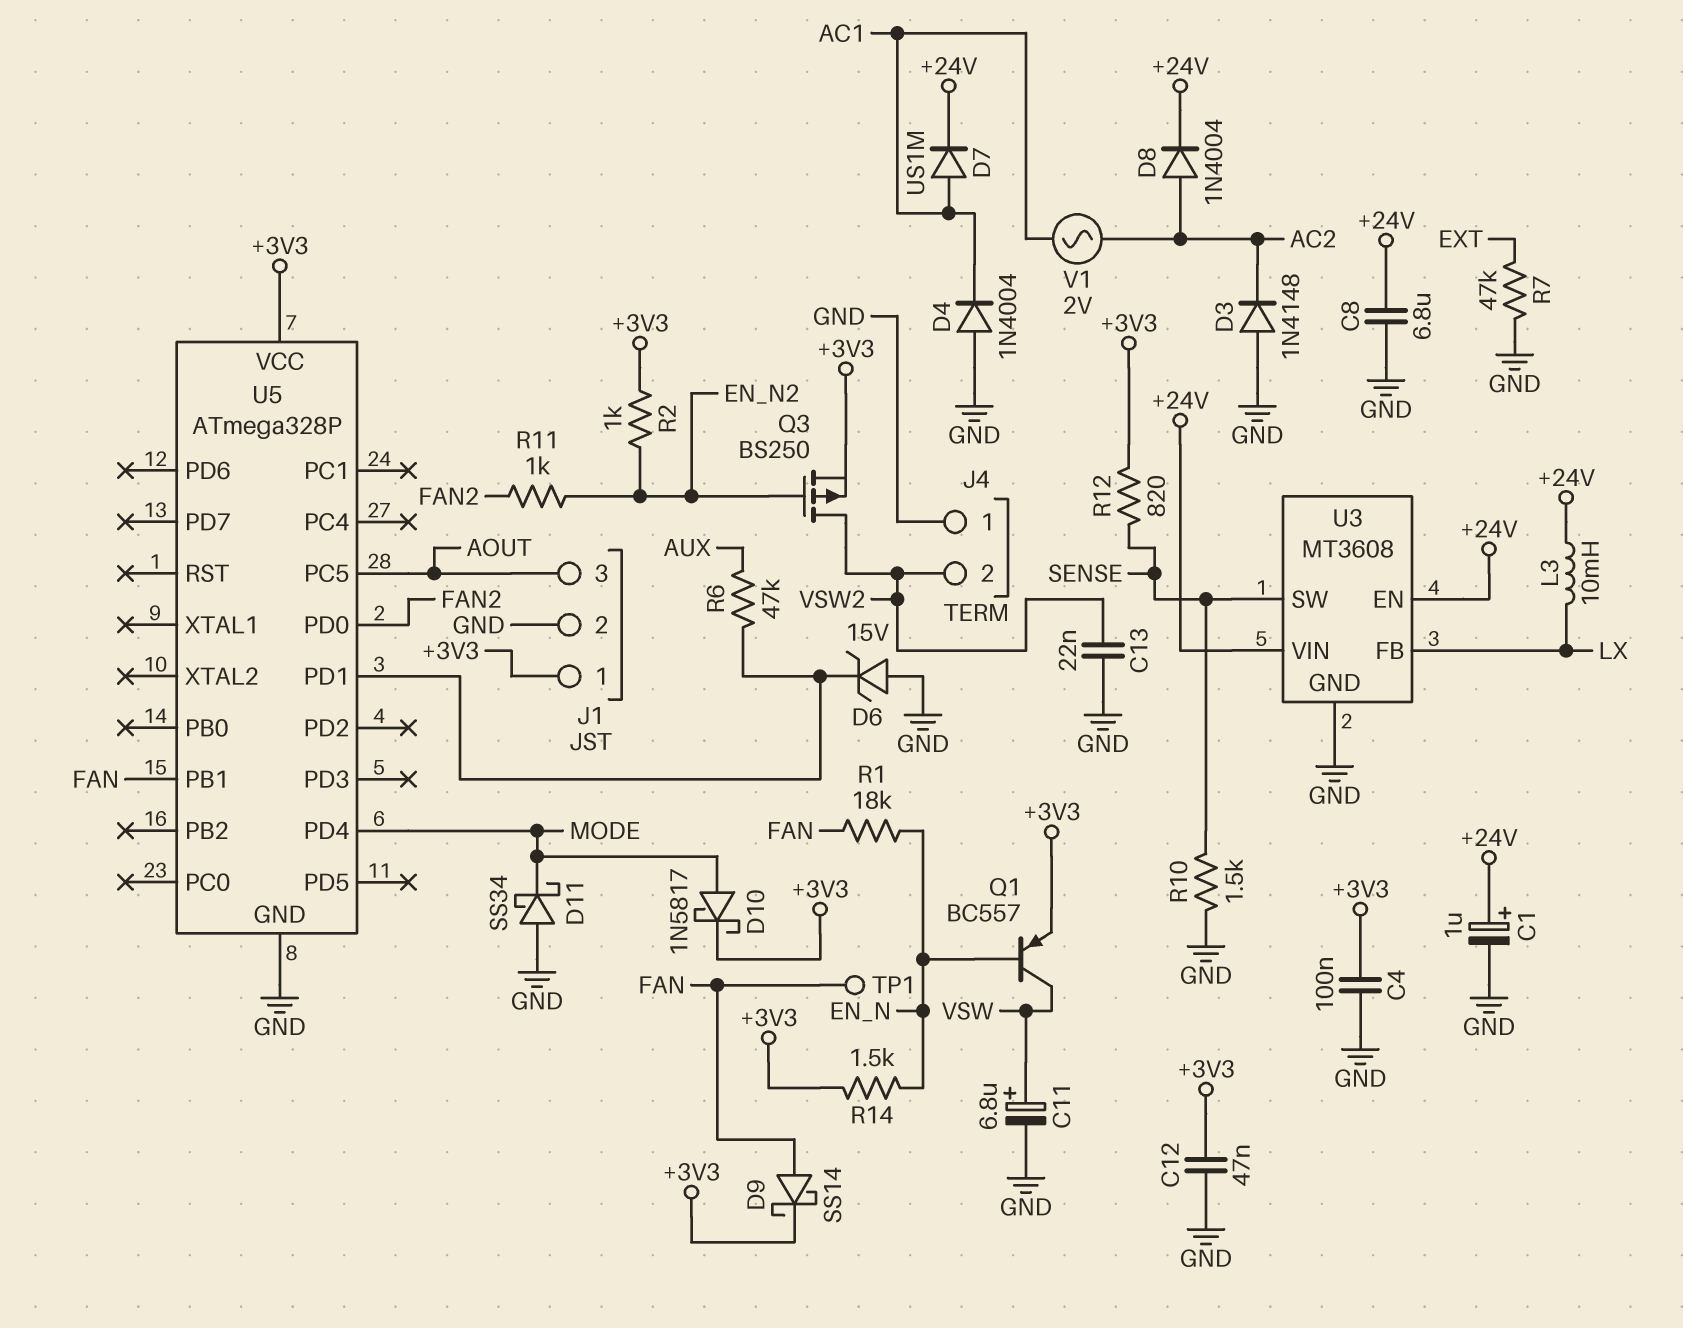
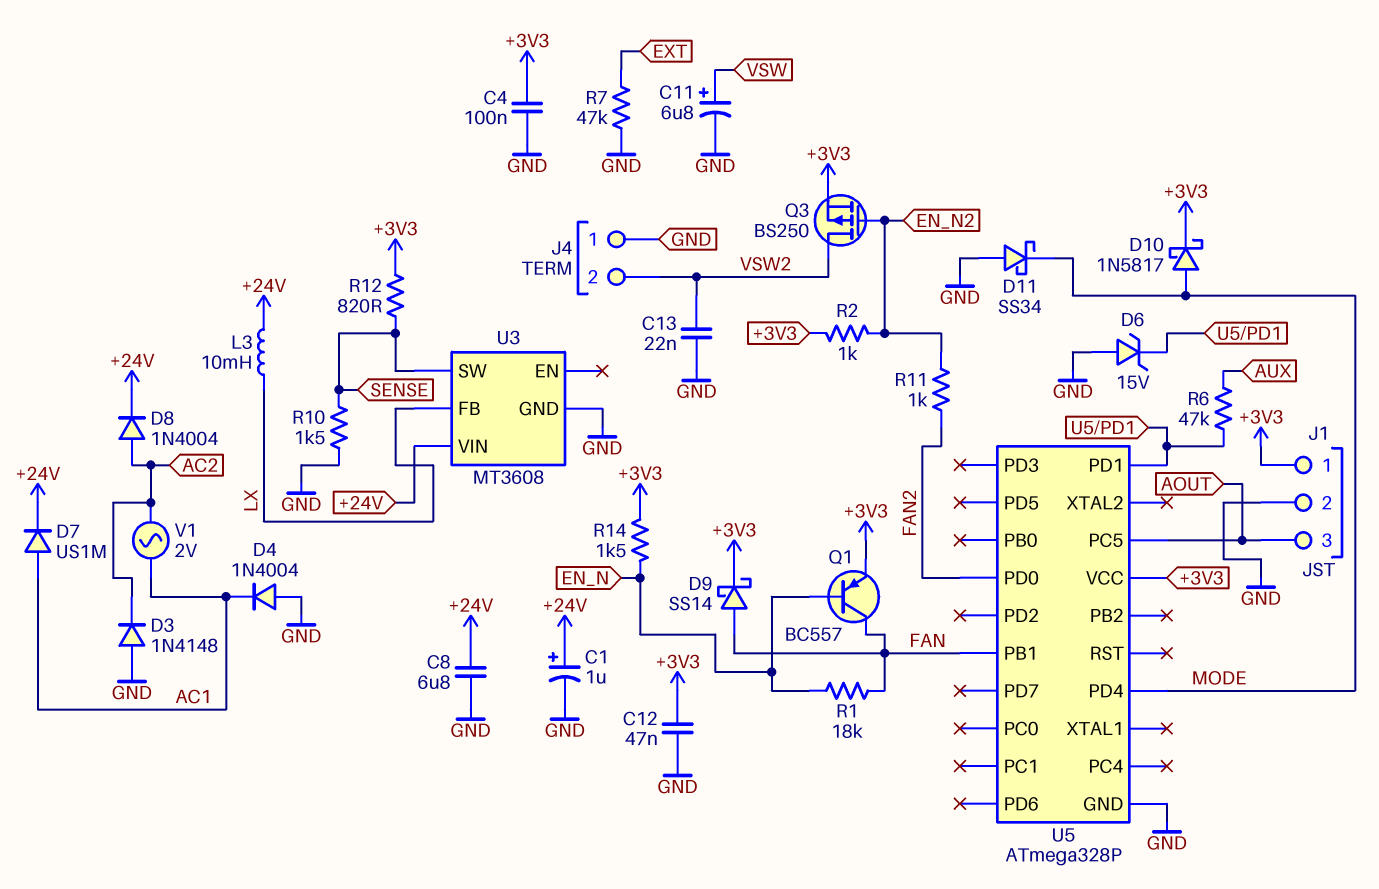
Q1: PNP BC557 (B EN_N, C VSW, E +3V3) -> PNP BC557 (B EN_N, C FAN, E +3V3)
TP1: test point (FAN) -> none
U3 pin EN: +24V -> none

